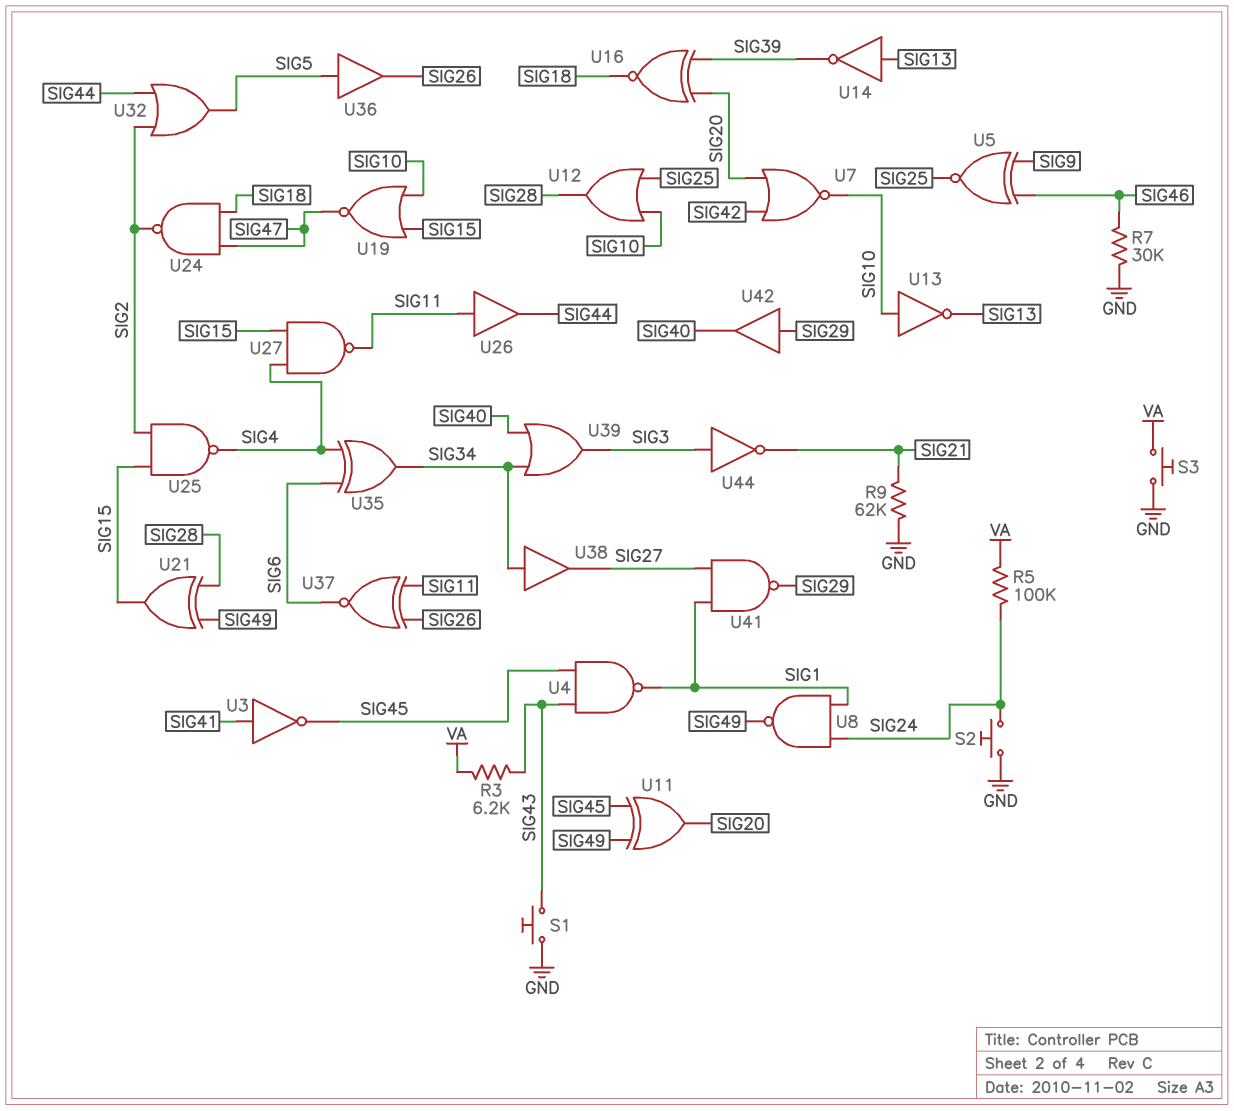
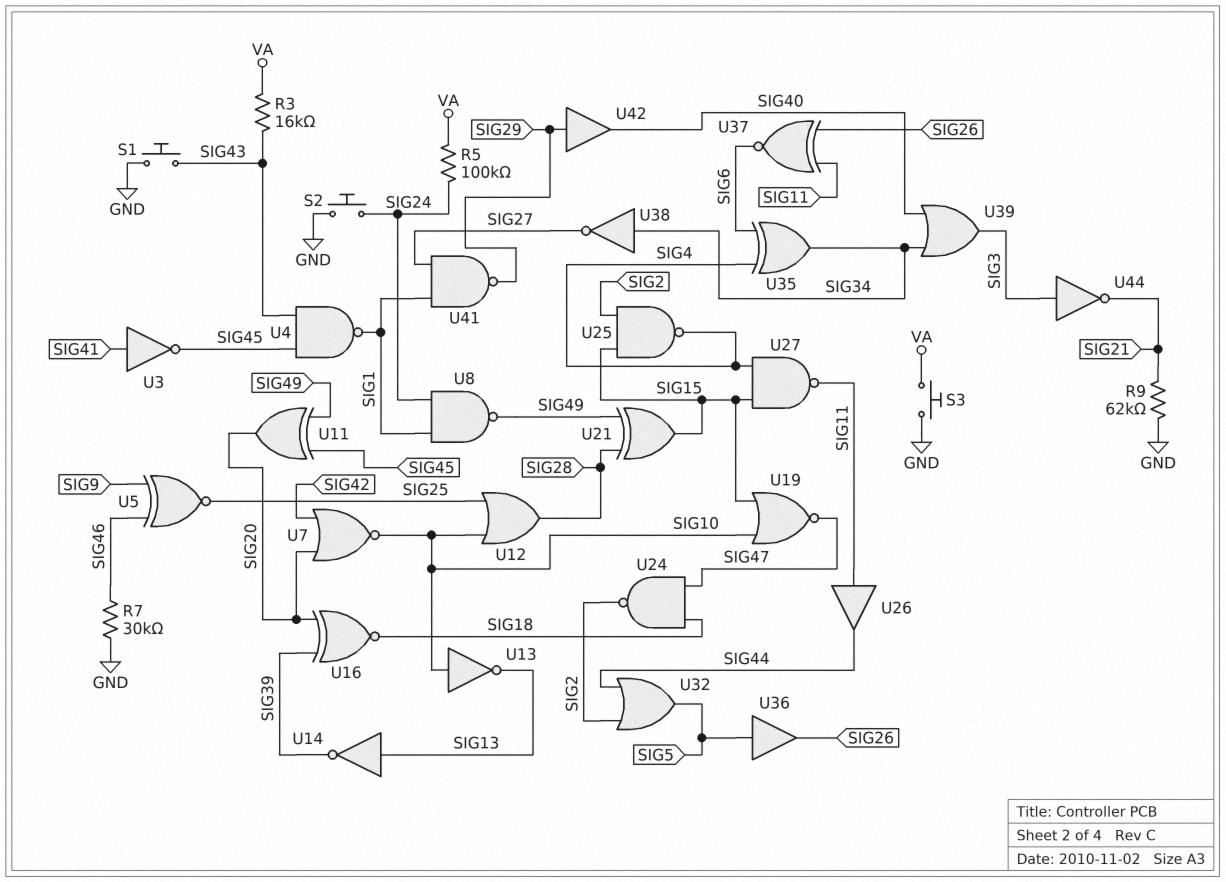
R3: 6.2k (SIG43, VA) -> 16k (SIG43, VA)
U38: buffer (in SIG34, out SIG27) -> NOT (in SIG34, out SIG27)

